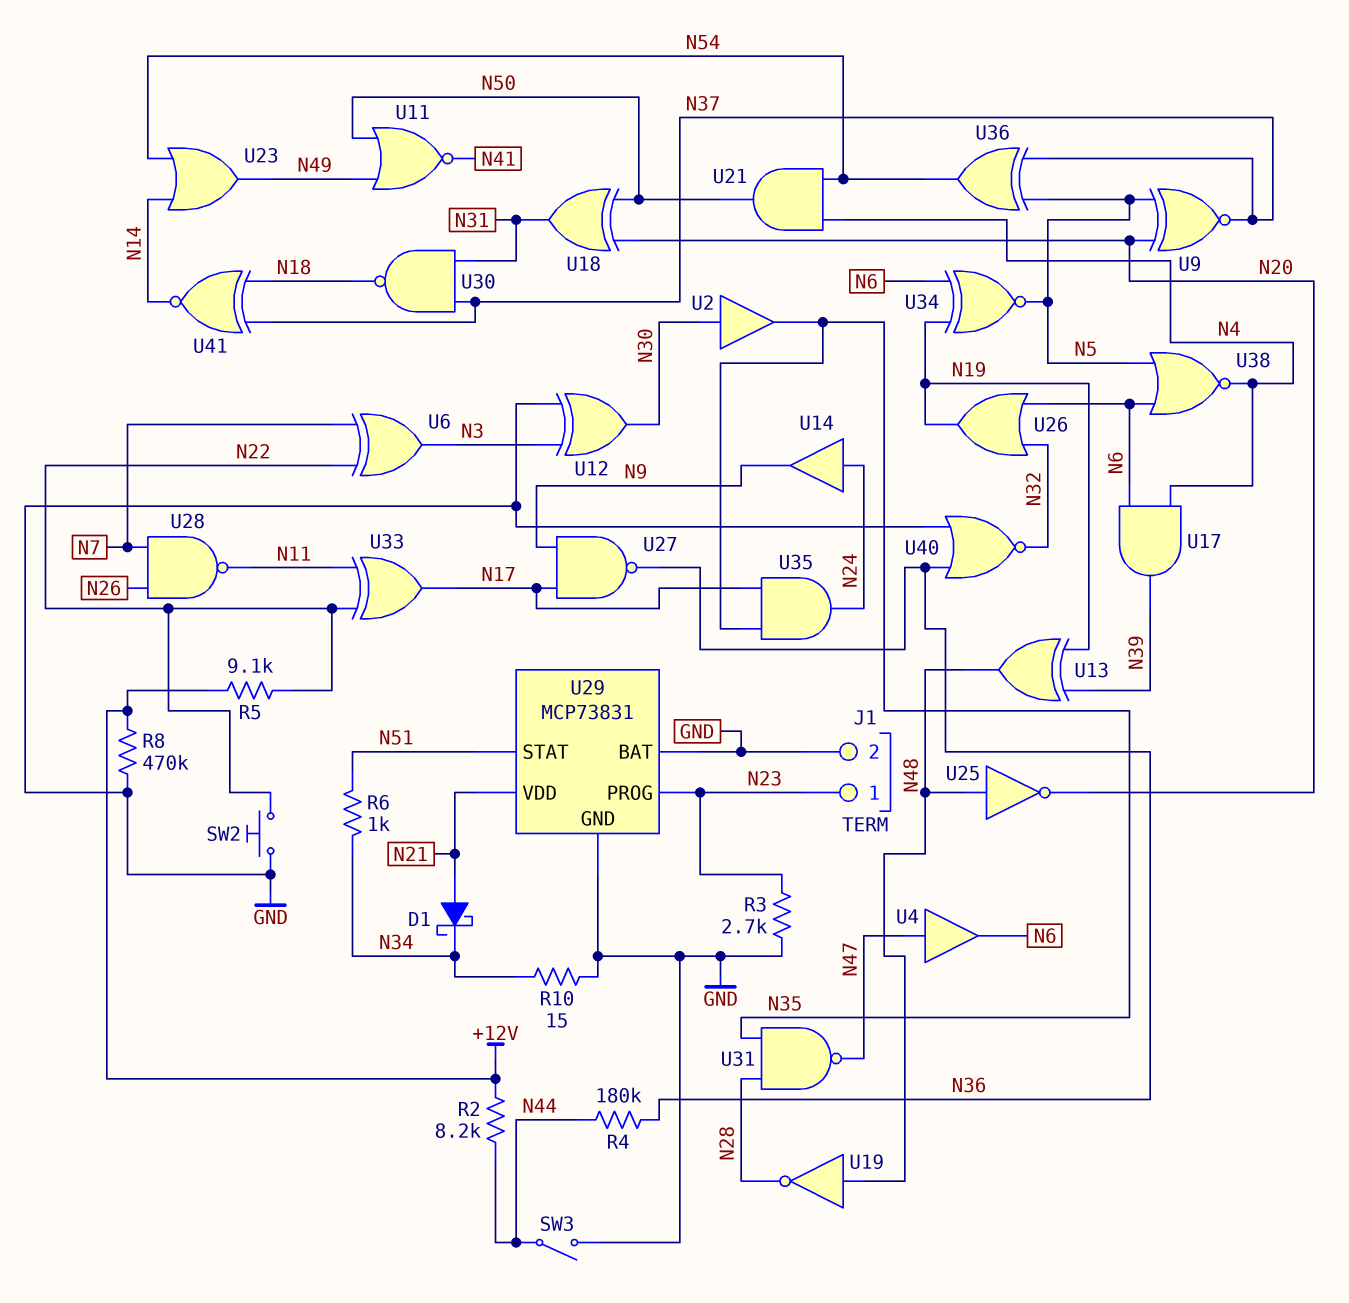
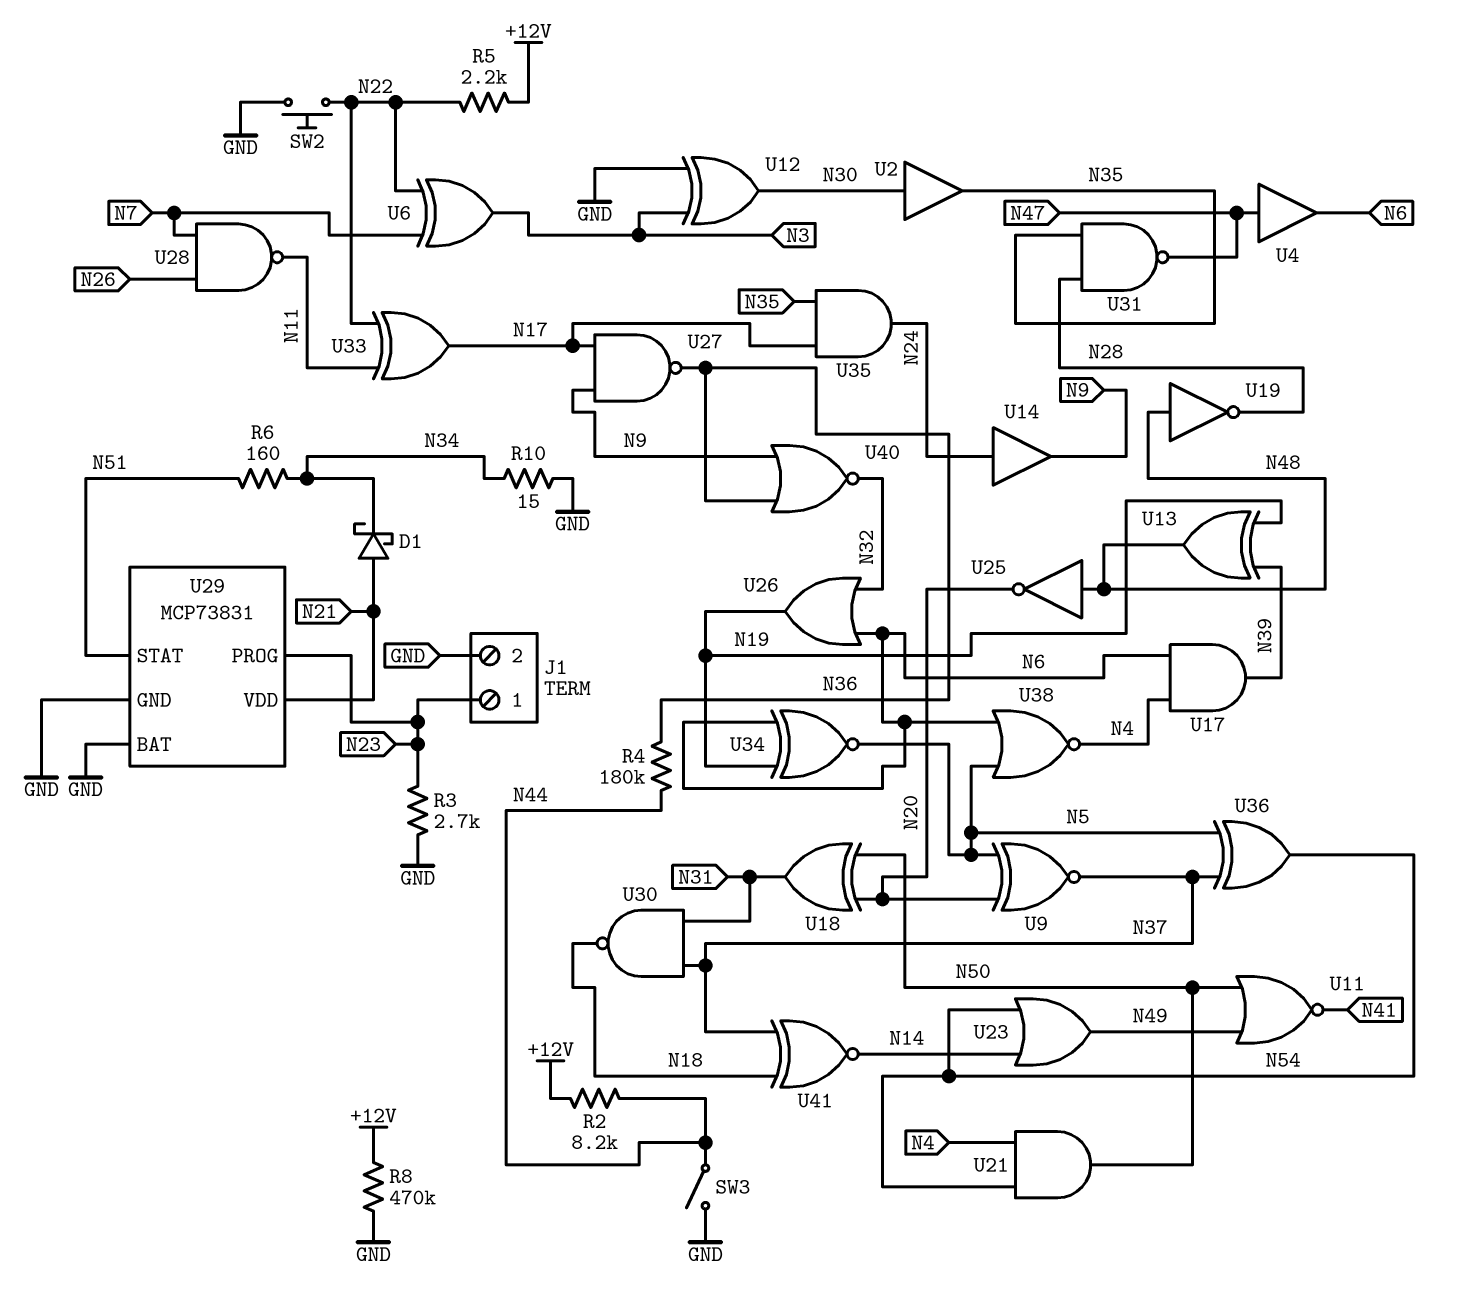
R5: 9.1k (+12V, N22) -> 2.2k (+12V, N22)
R6: 1k (N34, N51) -> 160 (N34, N51)
U40: NOR (in GND, in N36, out N32) -> NOR (in N9, in N36, out N32)

